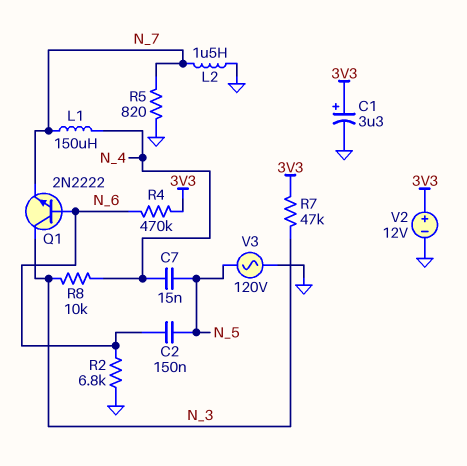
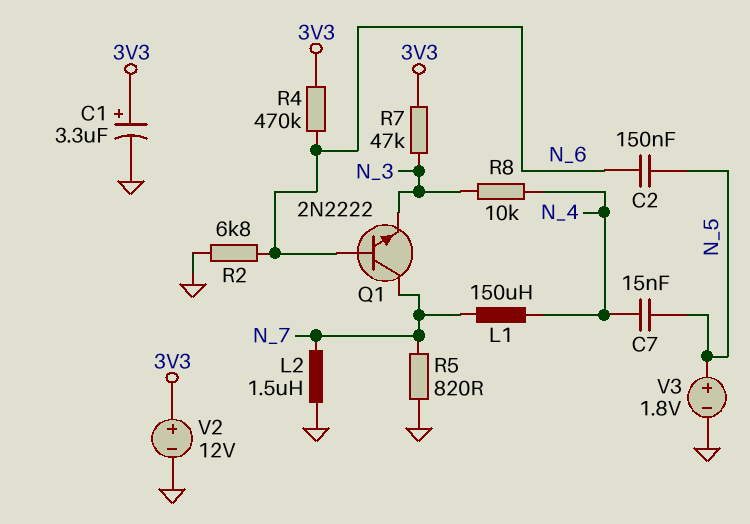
Q1: NPN 2N2222 (B N_6, C N_3, E N_7) -> NPN 2N2222 (B N_6, C N_7, E N_3)
V3: AC 120V (GND, N_5) -> 1.8V (plus N_5, minus GND)

